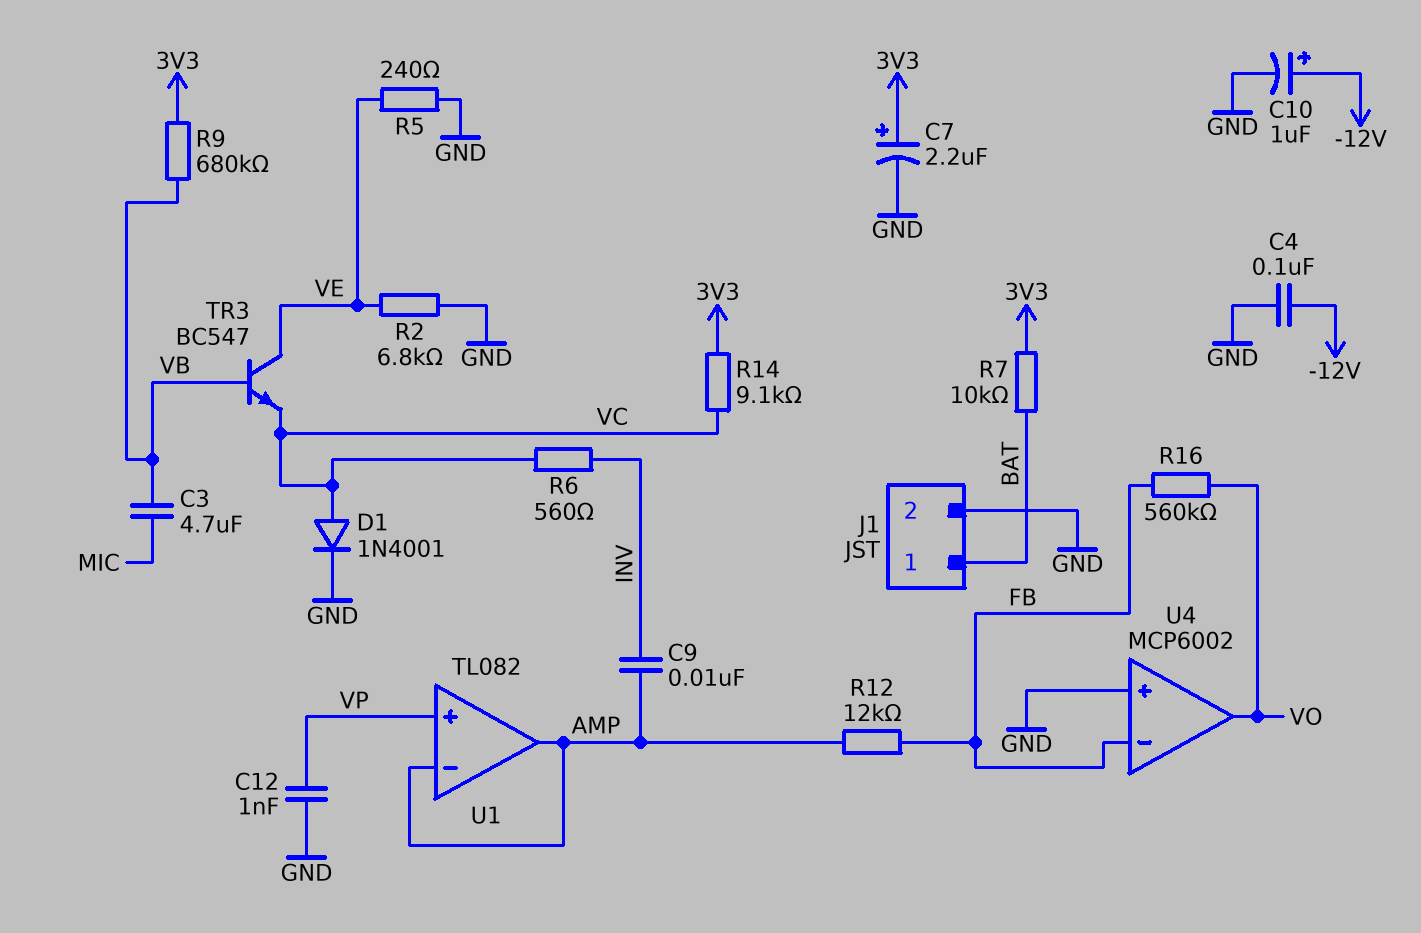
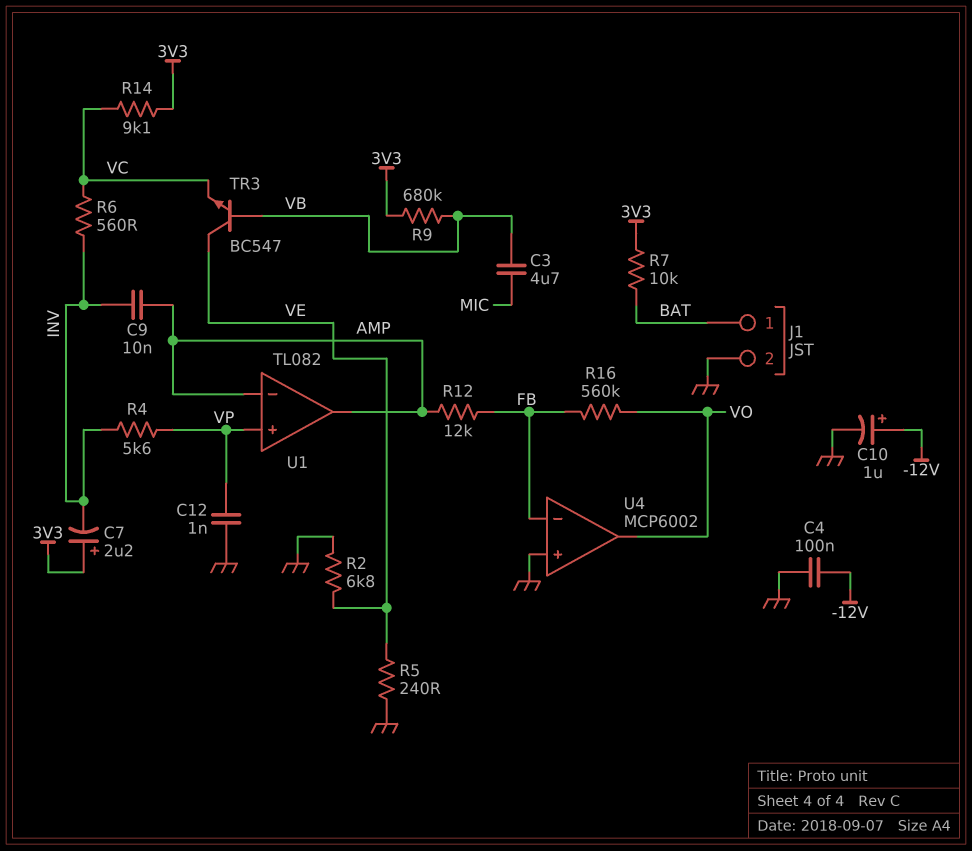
C7: 2.2uF (plus 3V3, minus GND) -> 2.2uF (plus 3V3, minus INV)
D1: diode 1N4001 (A VC, K GND) -> none
R4: none -> 5.6k (INV, VP)

